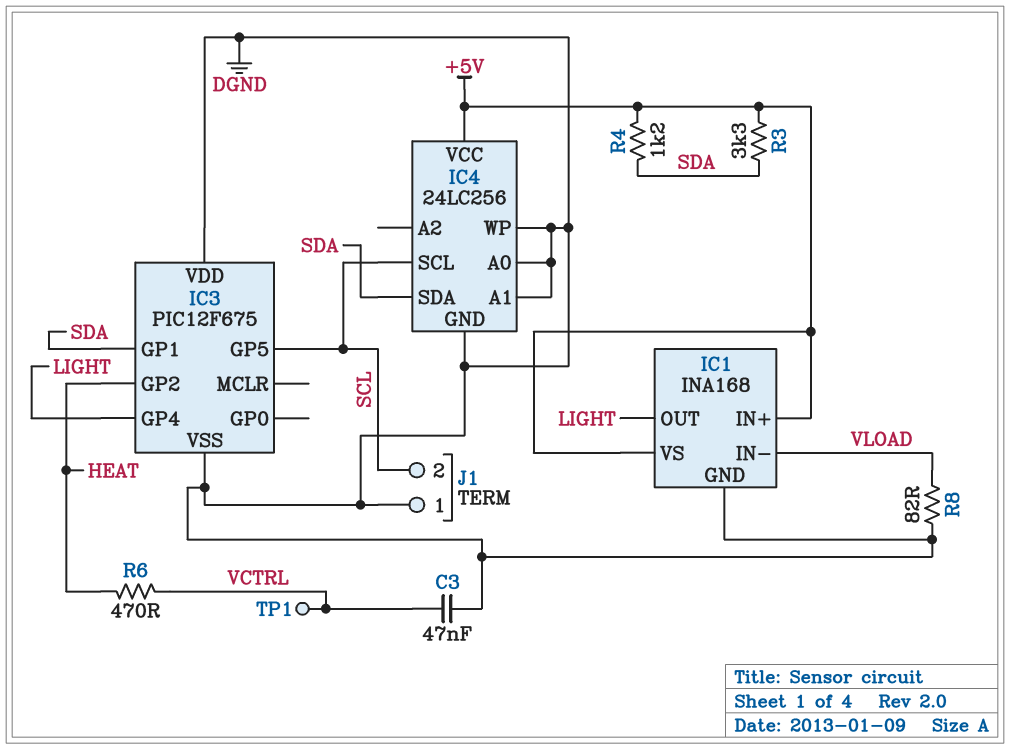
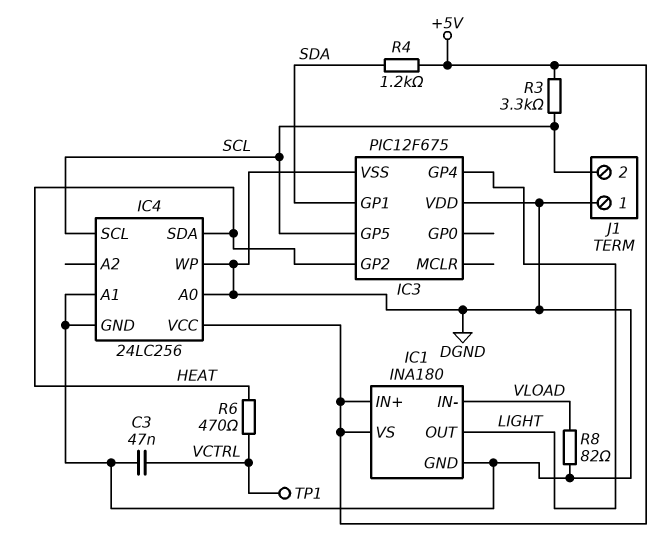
IC1: INA168 -> INA180
IC4 pin SDA: SDA -> HEAT
R3: 3.3k (+5V, SDA) -> 3.3k (+5V, SCL)

